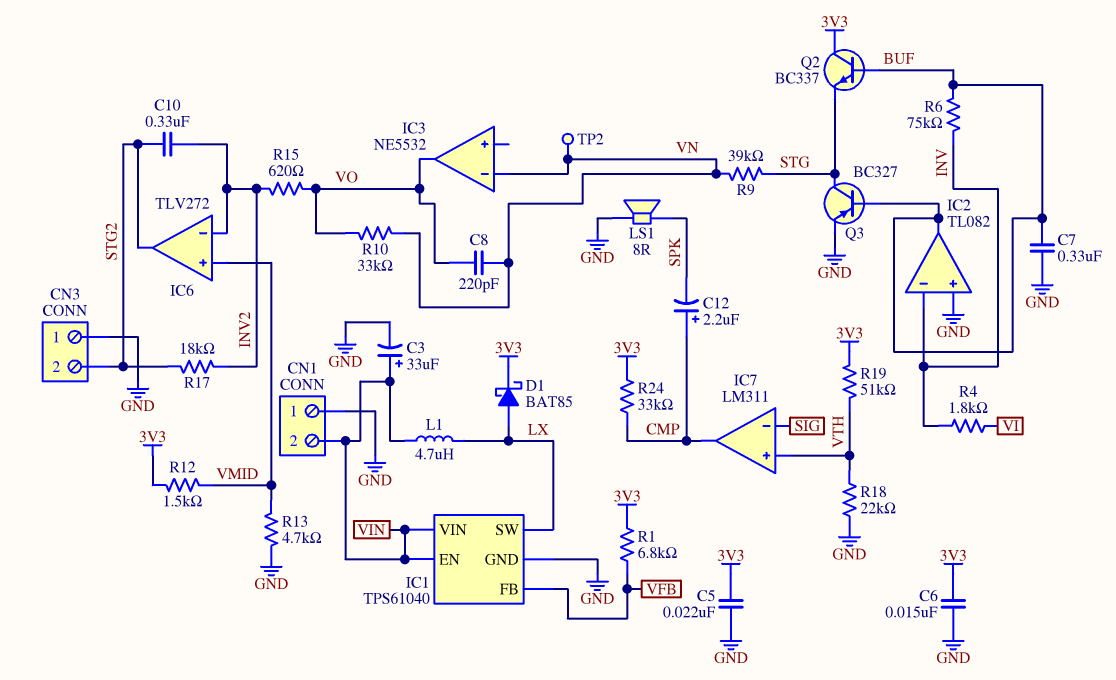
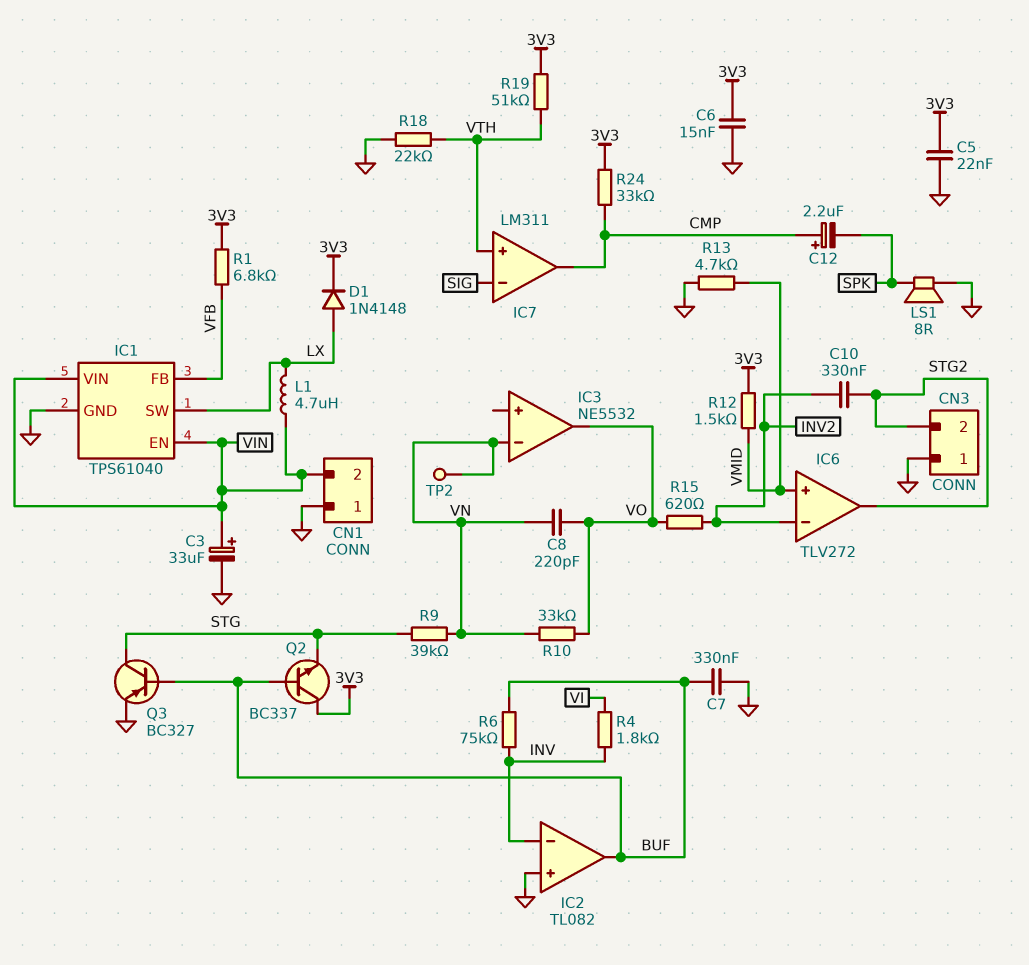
D1: schottky BAT85 (A LX, K 3V3) -> diode 1N4148 (A LX, K 3V3)
R17: 18k (INV2, STG2) -> none

